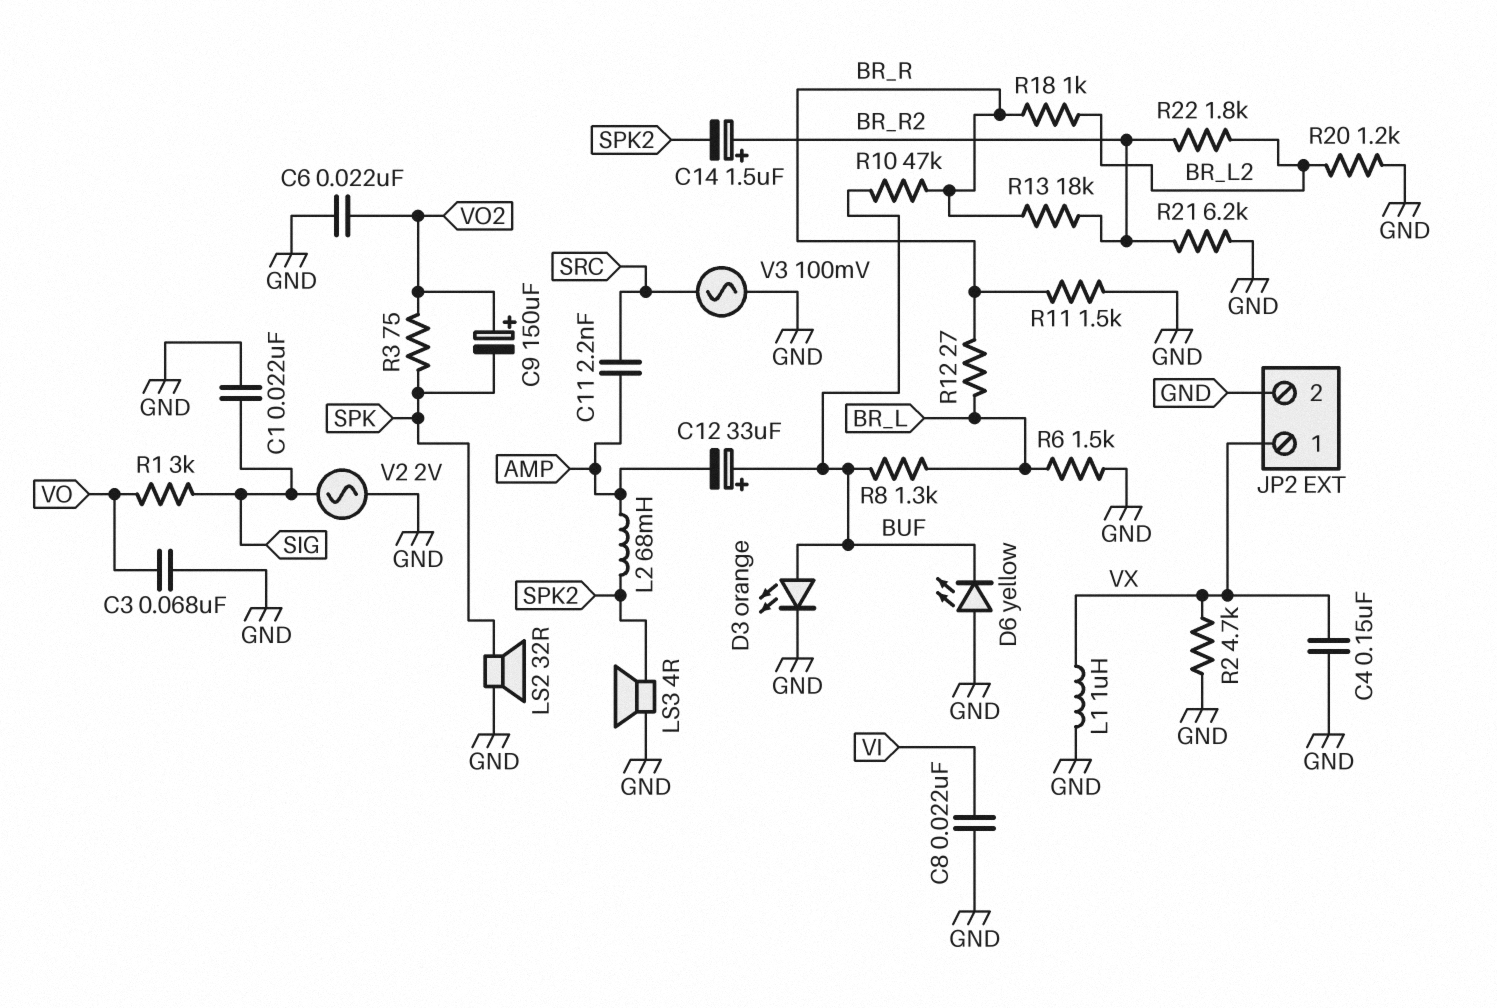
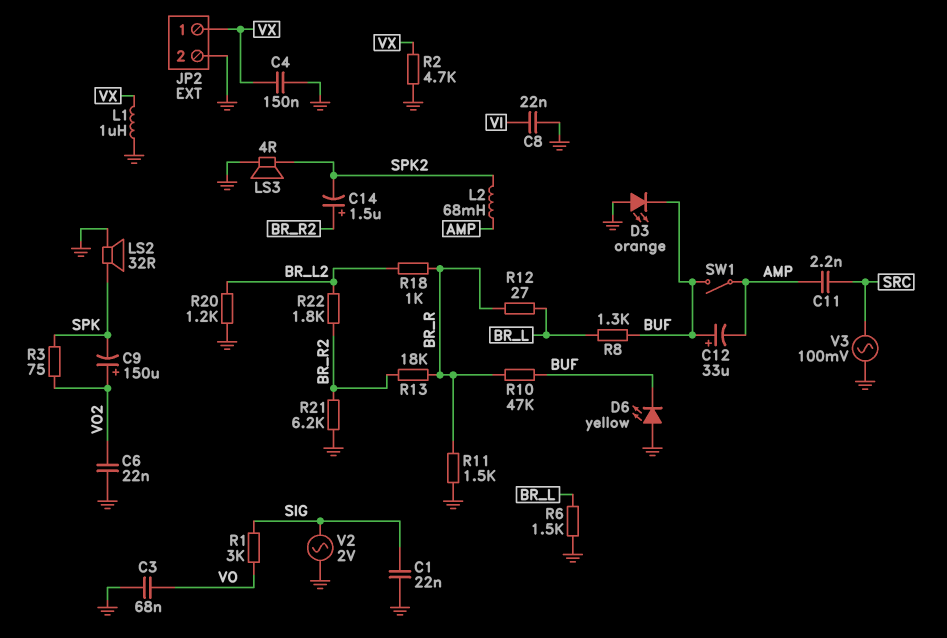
D3: LED orange (A BUF, K GND) -> LED orange (A GND, K BUF)
SW1: none -> switch (AMP, BUF)

